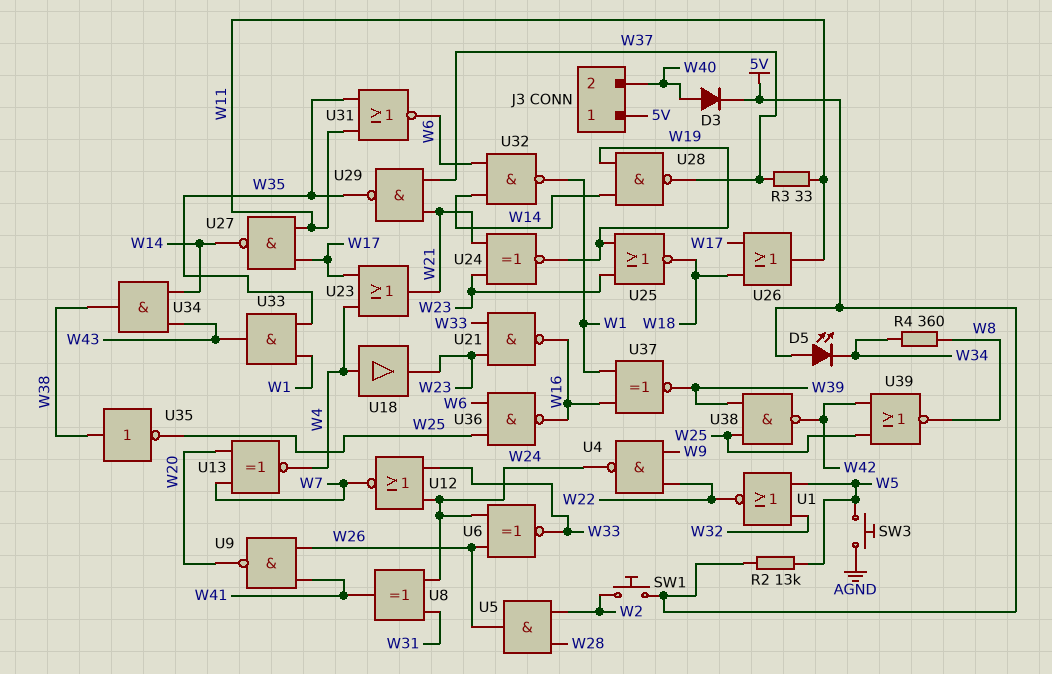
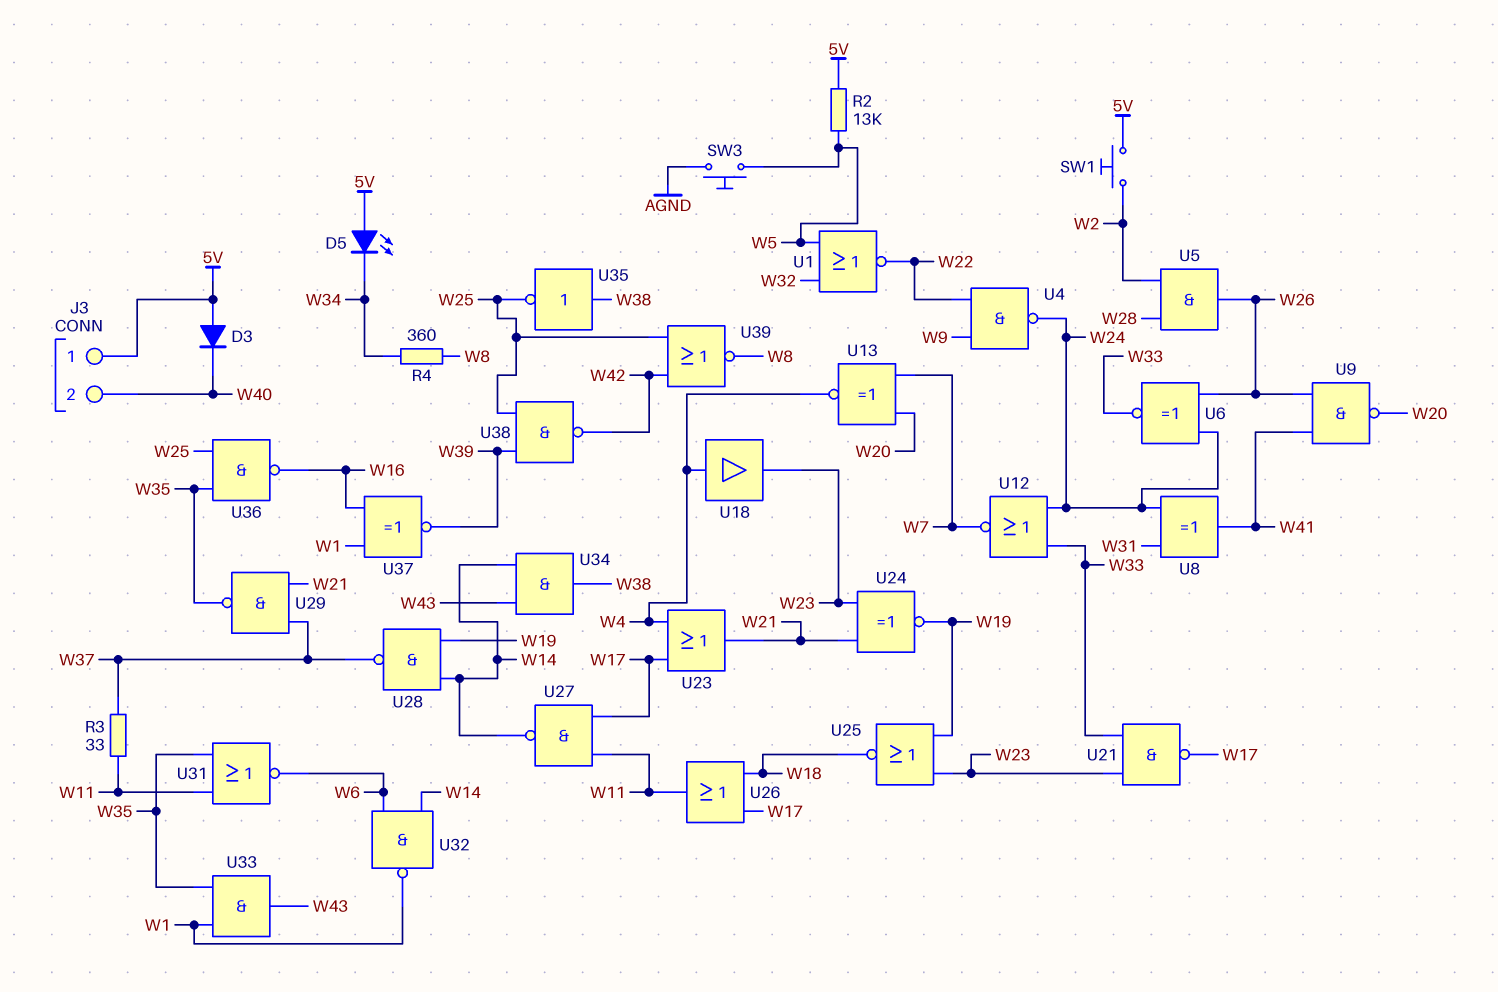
D3: diode (A W40, K 5V) -> diode (A 5V, K W40)
U21: NAND (in W23, in W33, out W16) -> NAND (in W23, in W33, out W17)
U36: NAND (in W6, in W25, out W16) -> NAND (in W25, in W35, out W16)

